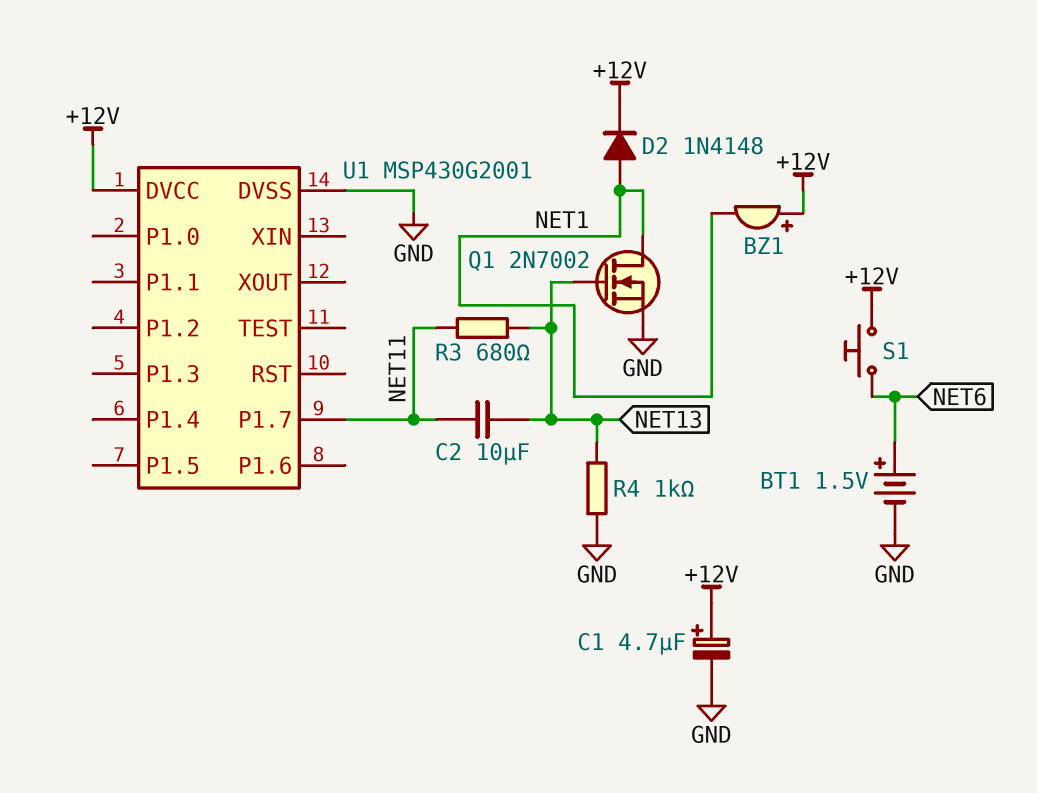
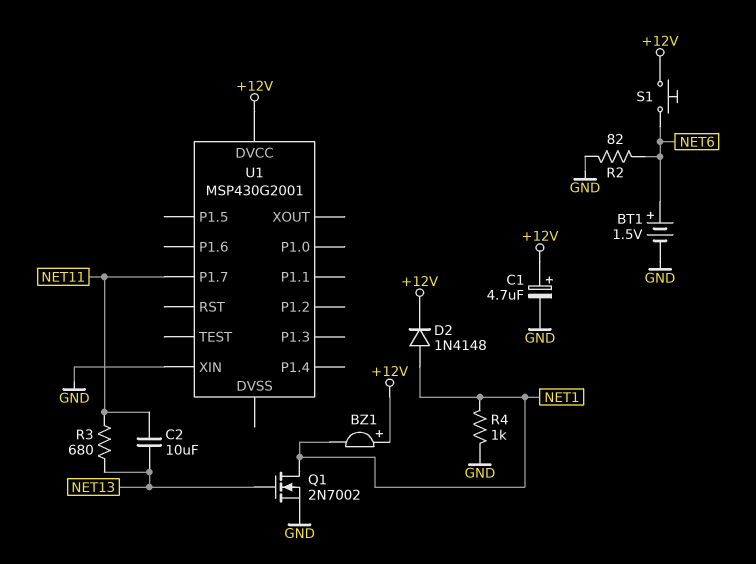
R2: none -> 82 (GND, NET6)
R4: 1k (GND, NET13) -> 1k (GND, NET1)
U1 pin DVSS: GND -> none
U1 pin XIN: none -> GND

